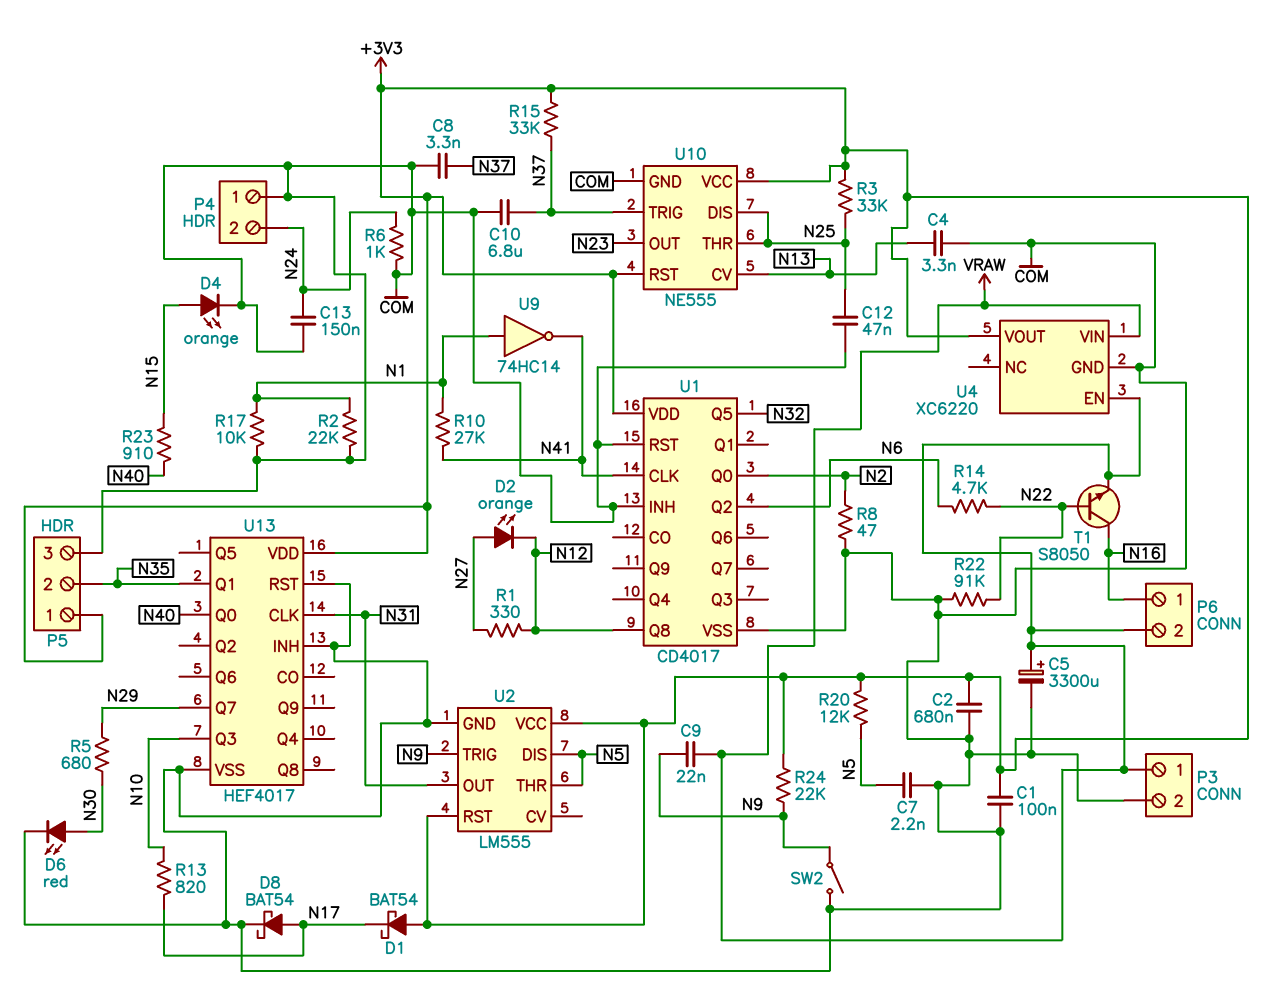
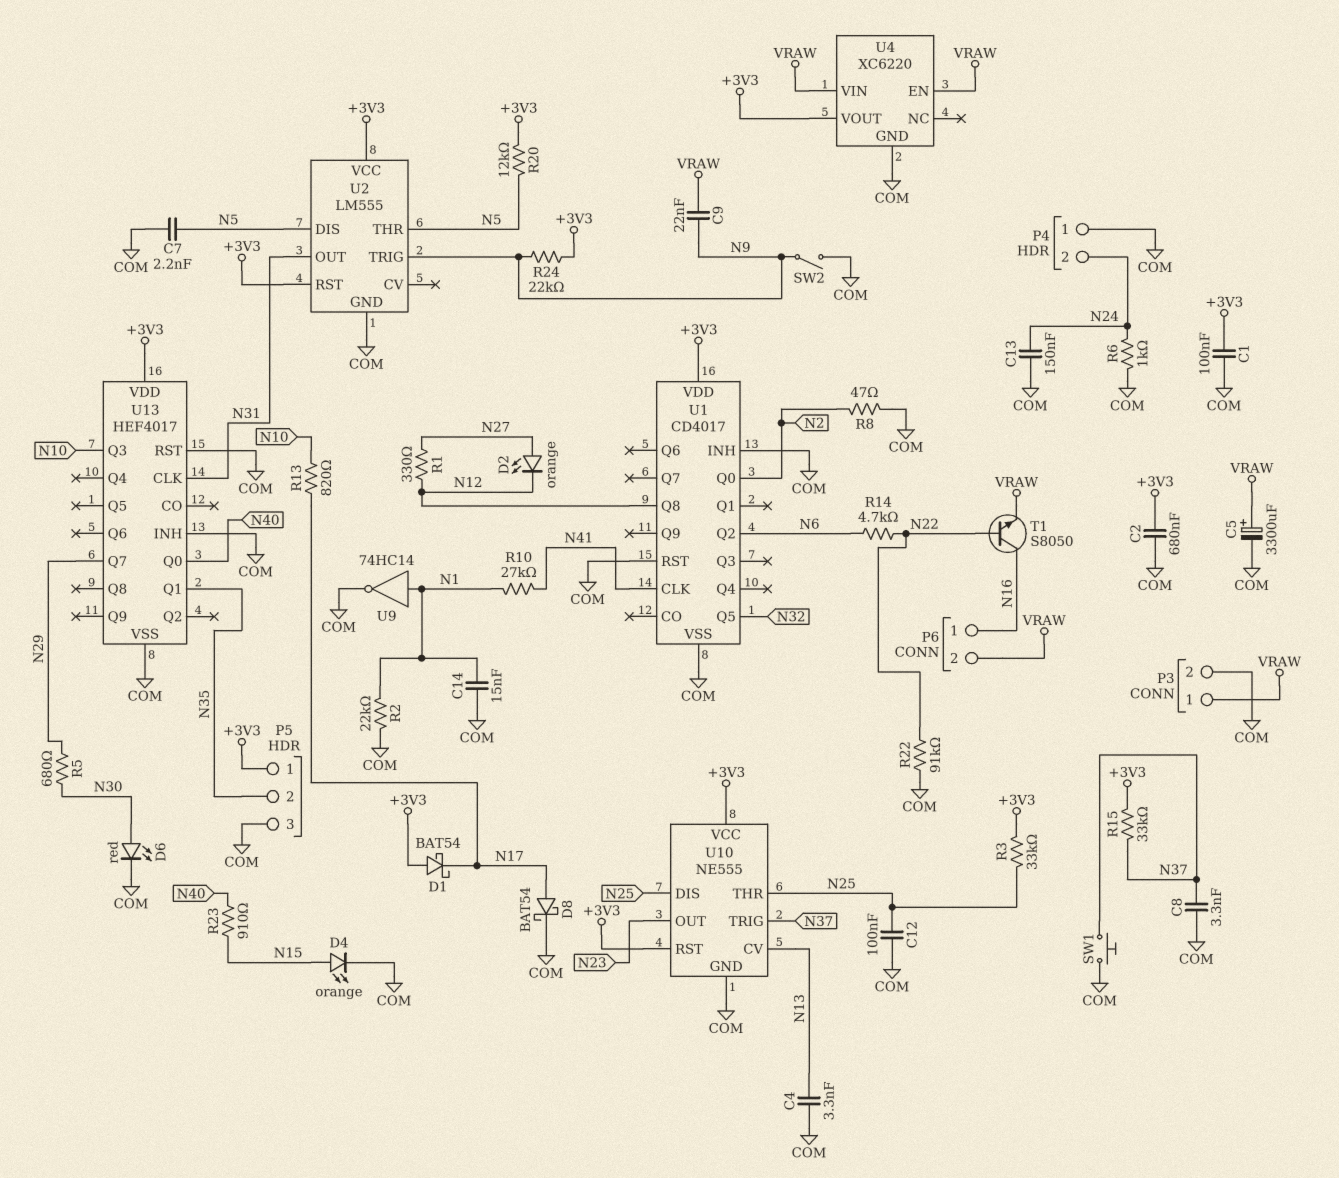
C10: 6.8uF (COM, N37) -> none
C12: 47nF (COM, N25) -> 100nF (COM, N25)
C14: none -> 15nF (COM, N1)
R17: 10k (COM, N1) -> none
SW1: none -> button (COM, N37)
U9: NOT 74HC14 (in N1, out N41) -> NOT 74HC14 (in N1, out COM)

